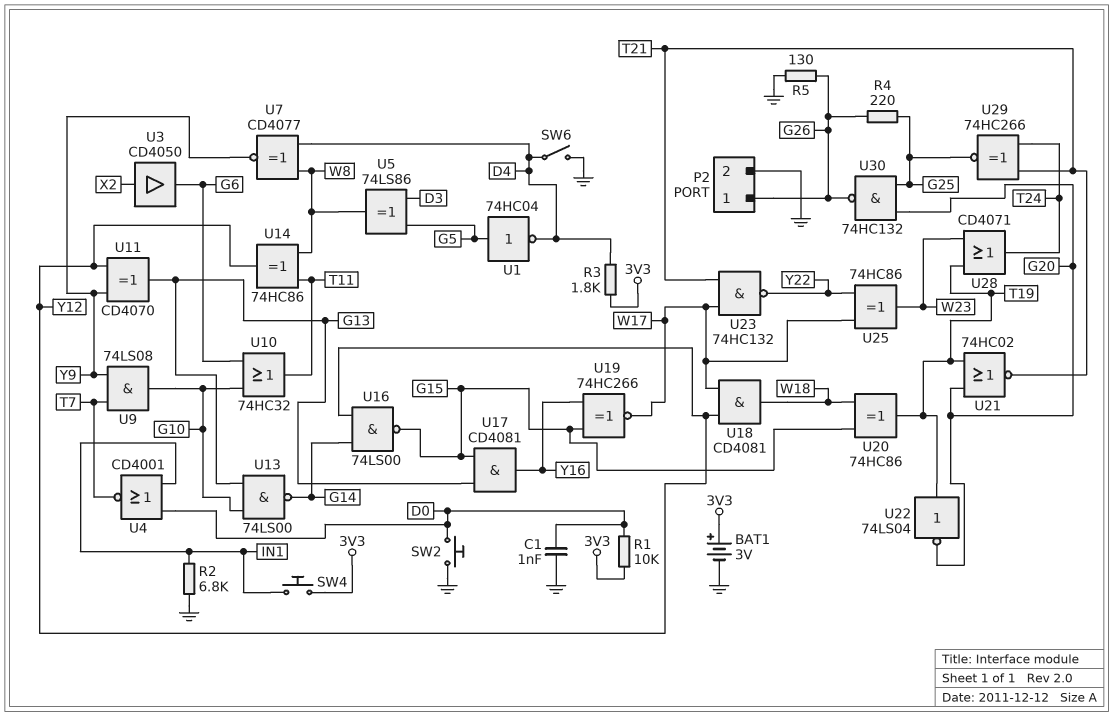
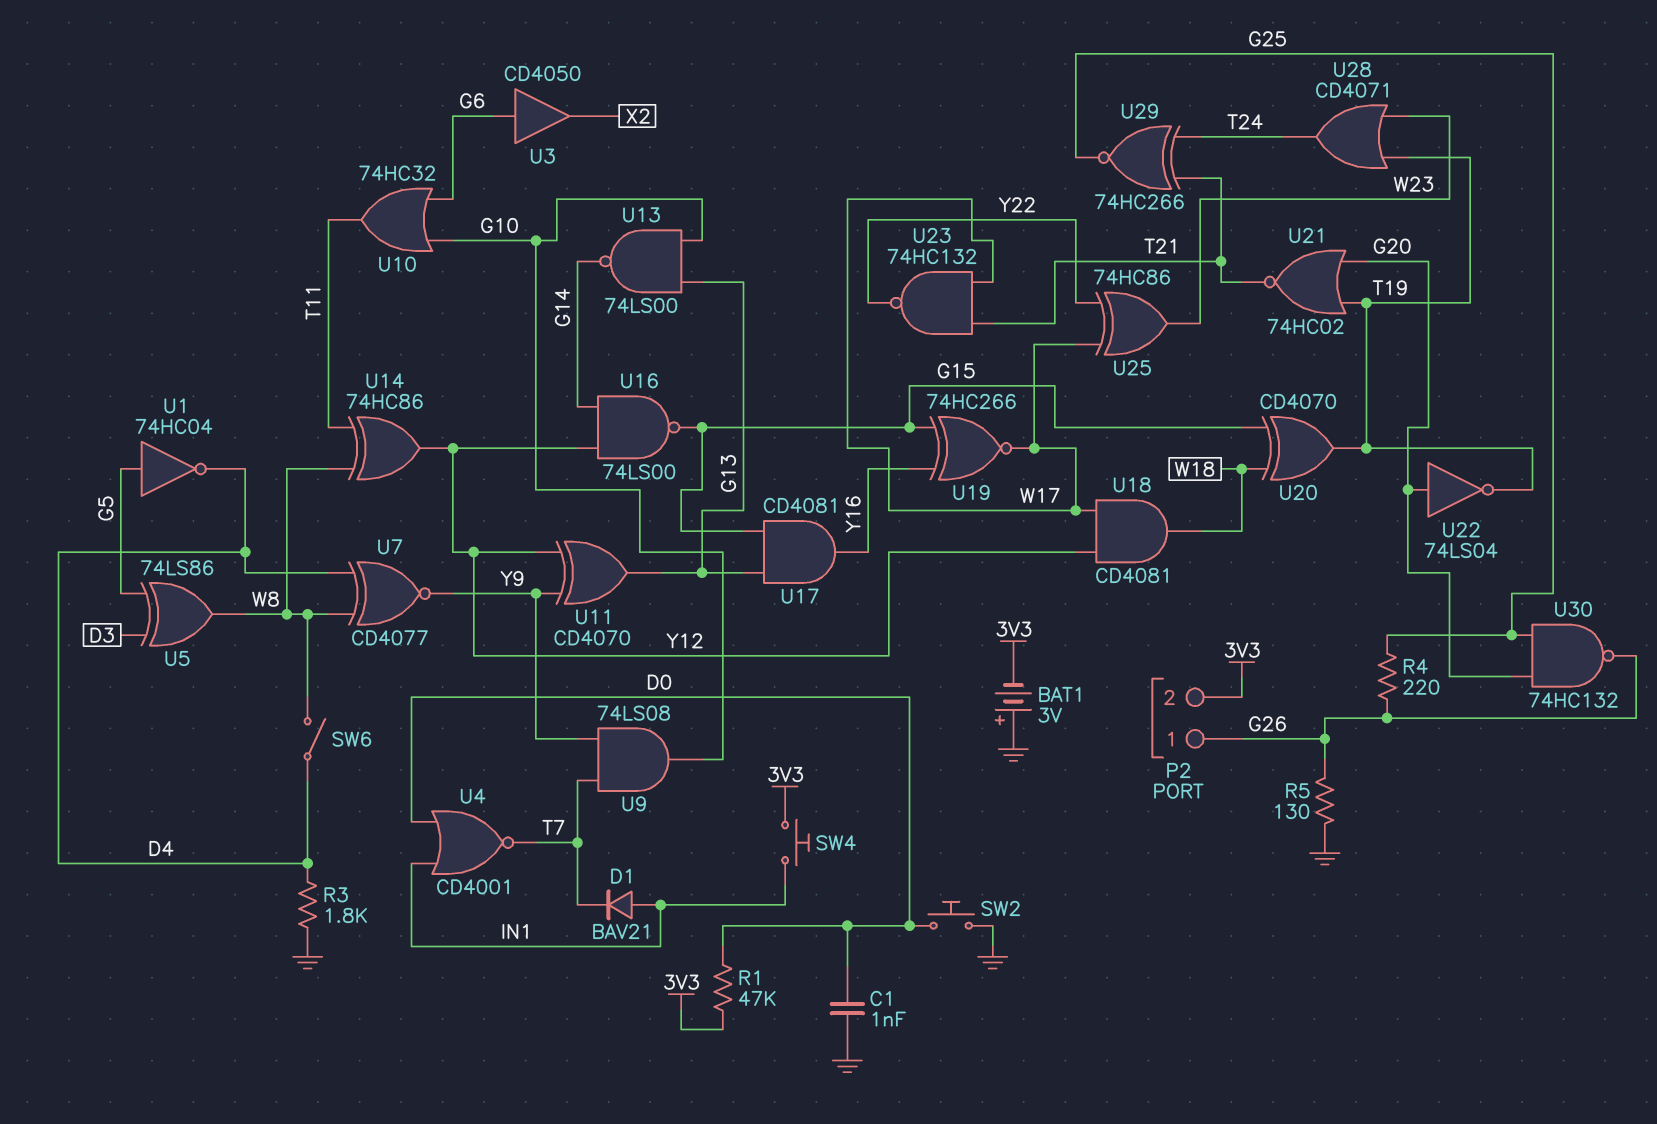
BAT1: 3V (plus 3V3, minus GND) -> 3V (plus GND, minus 3V3)
D1: none -> diode BAV21 (A IN1, K T7)
P2 pin 2: GND -> 3V3
R1: 10k (3V3, D0) -> 47k (3V3, D0)
R2: 6.8k (GND, IN1) -> none
R3: 1.8k (3V3, D4) -> 1.8k (D4, GND)
SW6: switch (D4, GND) -> switch (D4, W8)
U3: buffer CD4050 (in X2, out G6) -> buffer CD4050 (in G6, out X2)
U20: XOR 74HC86 (in G15, in W18, out T19) -> XOR CD4070 (in G15, in W18, out T19)
U22: NOT 74LS04 (in T19, out G20) -> NOT 74LS04 (in G20, out T19)

